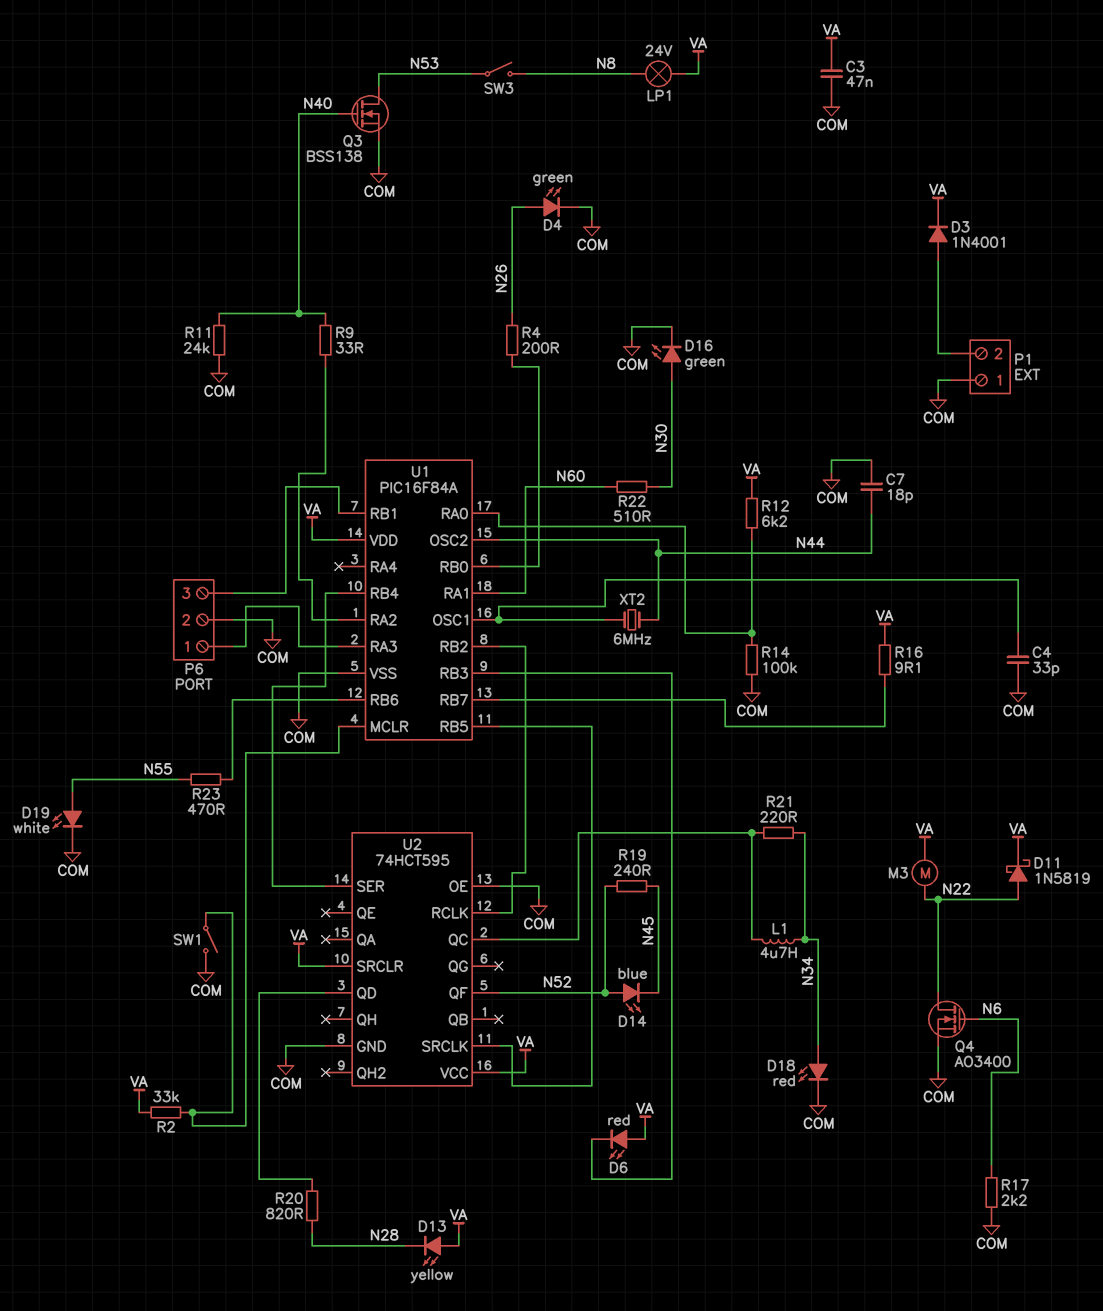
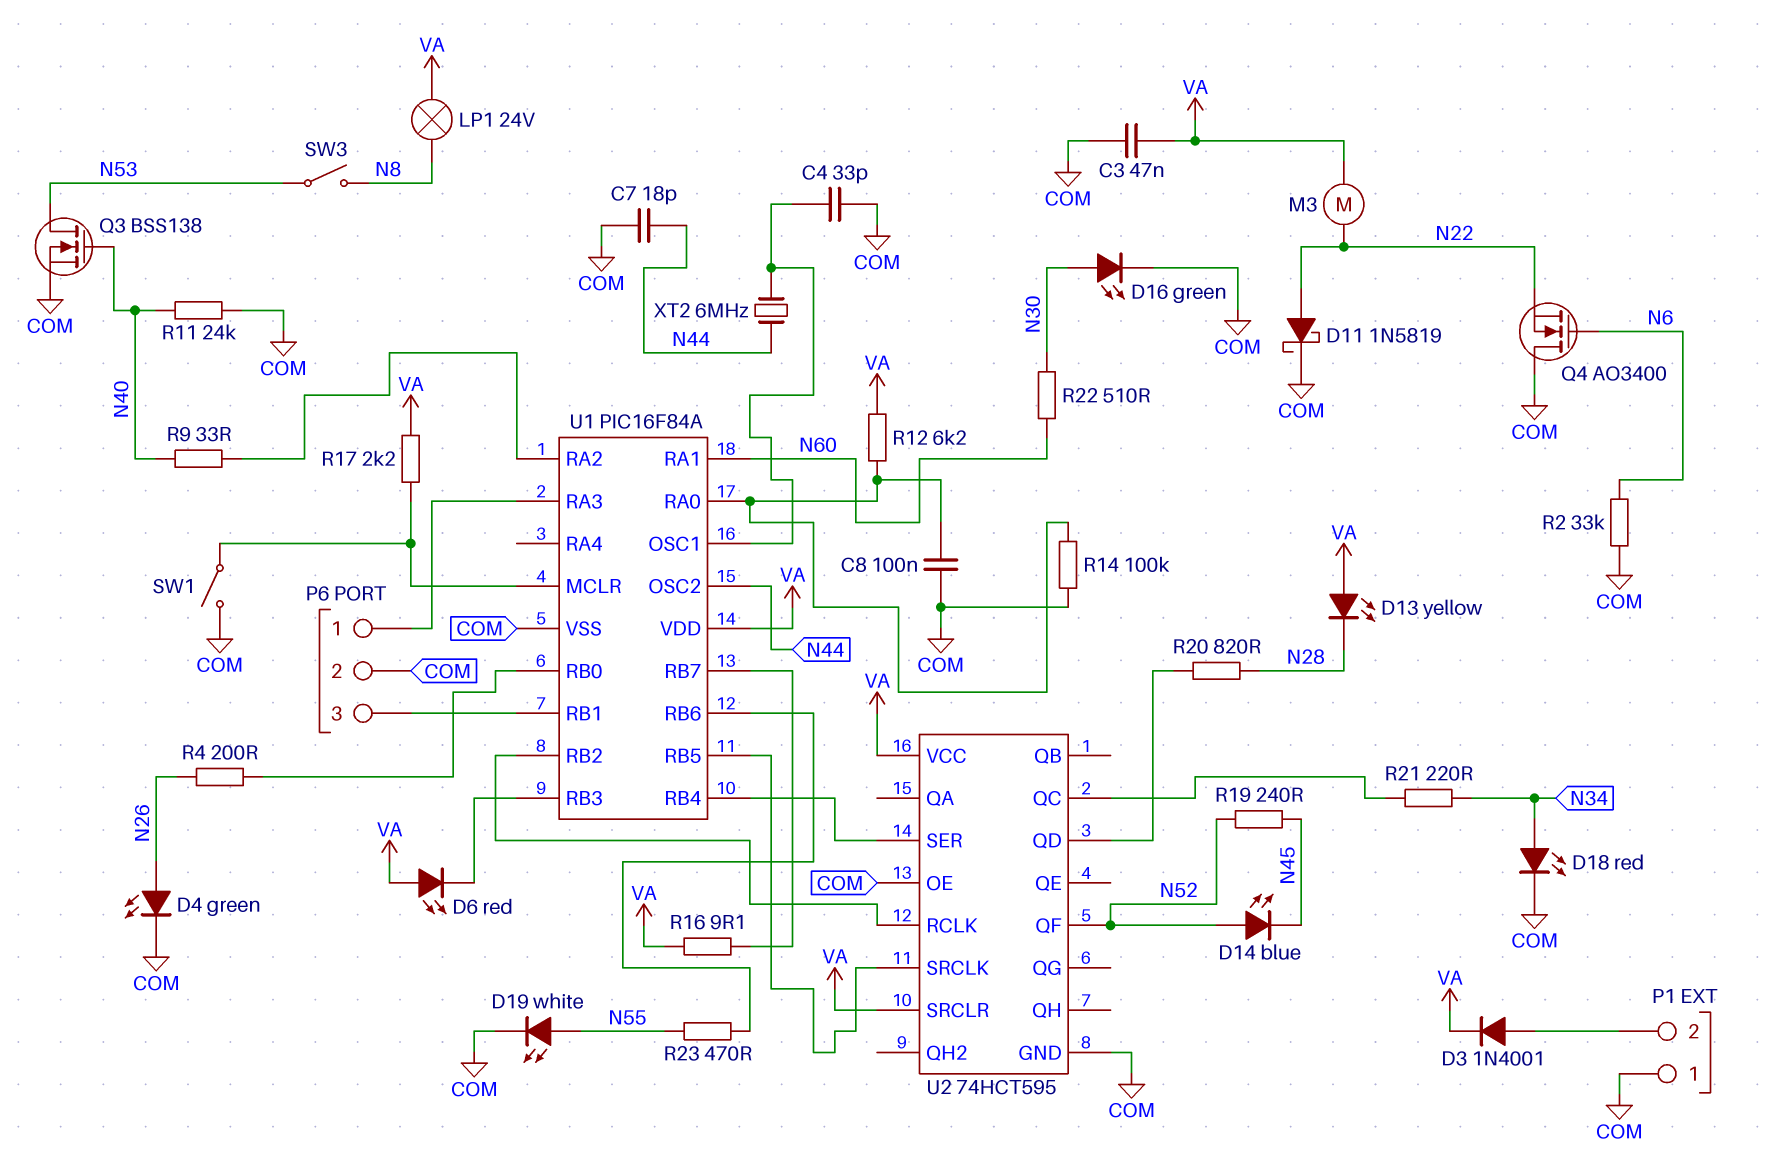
C8: none -> 100nF (COM, U1/RA0)
D11: schottky 1N5819 (A N22, K VA) -> schottky 1N5819 (A N22, K COM)
L1: 4.7uH (N34, U2/QC) -> none
Q4: NMOS AO3400 (G N6, D N22, S COM) -> NMOS AO3400 (G N6, D COM, S N22)
R2: 33k (U1/MCLR, VA) -> 33k (COM, N6)
R17: 2.2k (COM, N6) -> 2.2k (U1/MCLR, VA)

